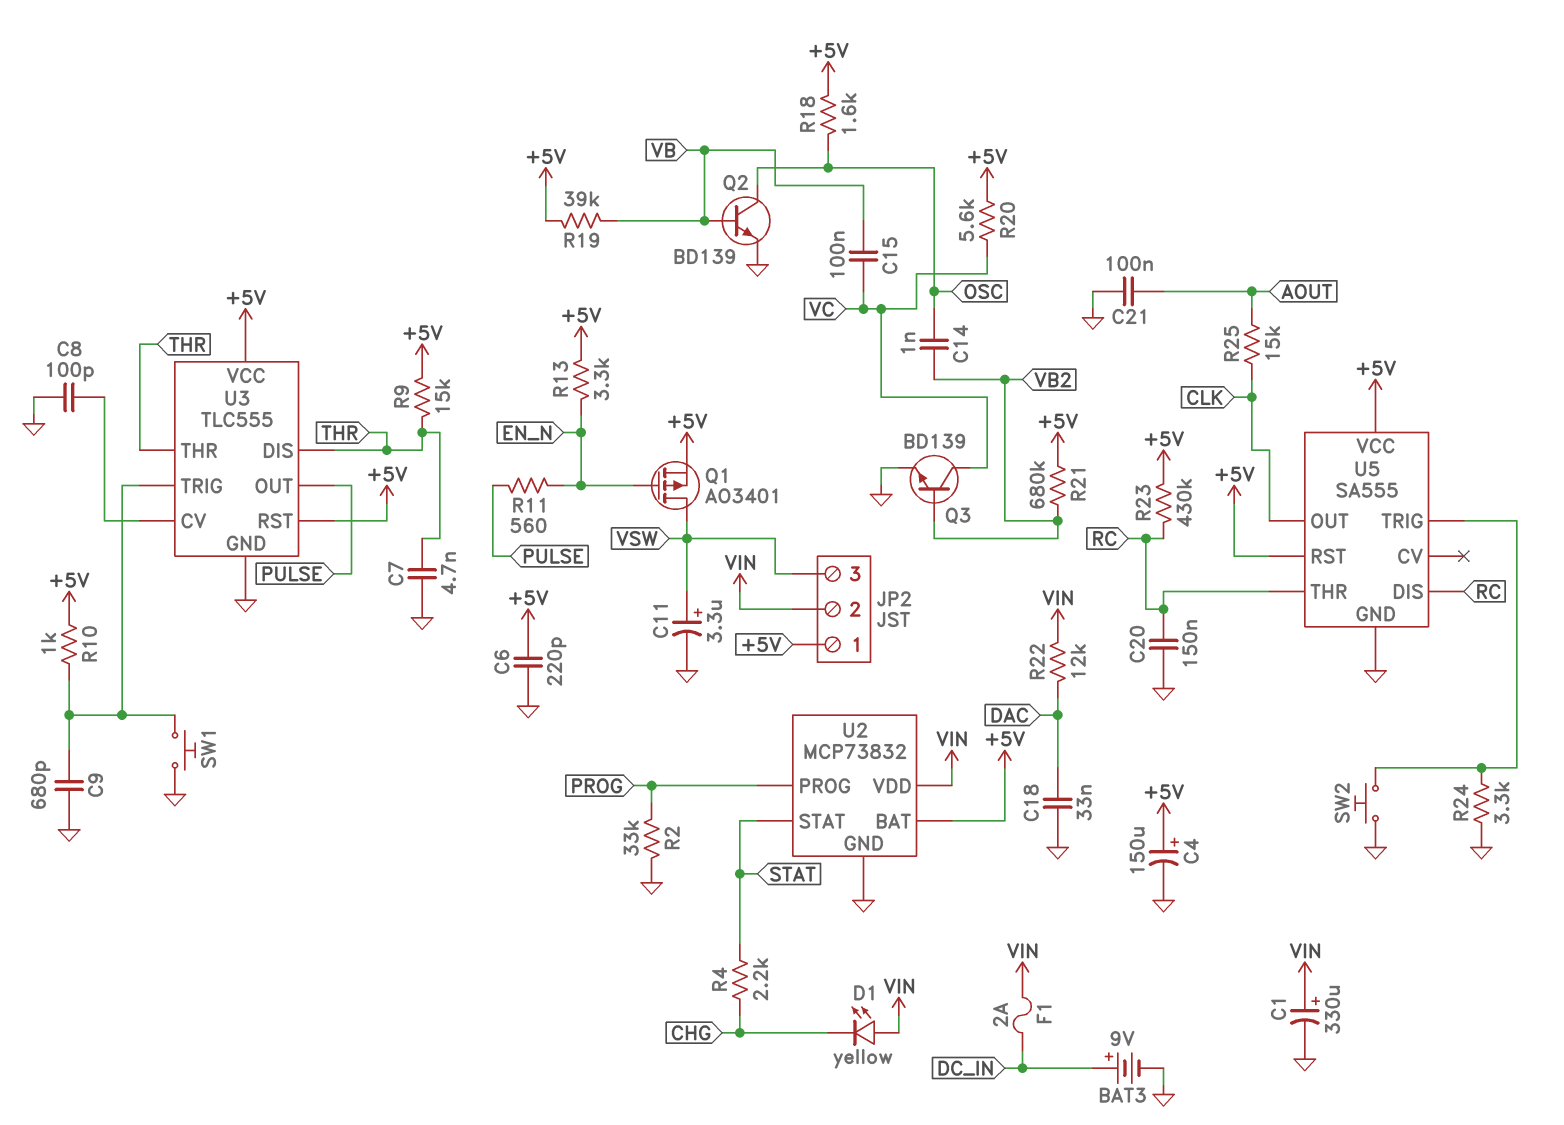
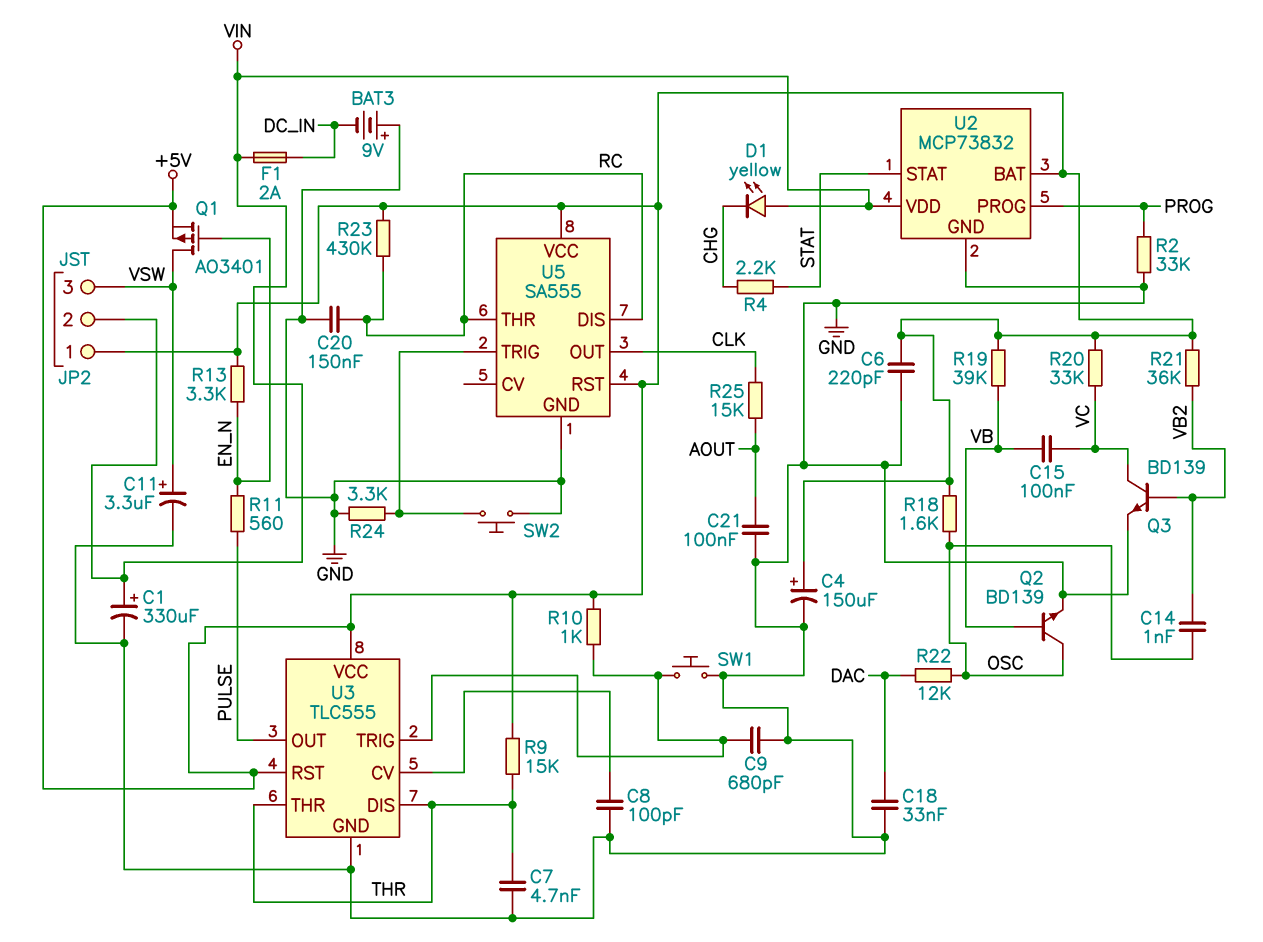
BAT3: 9V (plus DC_IN, minus GND) -> 9V (plus GND, minus DC_IN)
R20: 5.6k (+5V, VC) -> 33k (+5V, VC)
R21: 680k (+5V, VB2) -> 36k (+5V, VB2)
R22: 12k (DAC, VIN) -> 12k (DAC, OSC)

